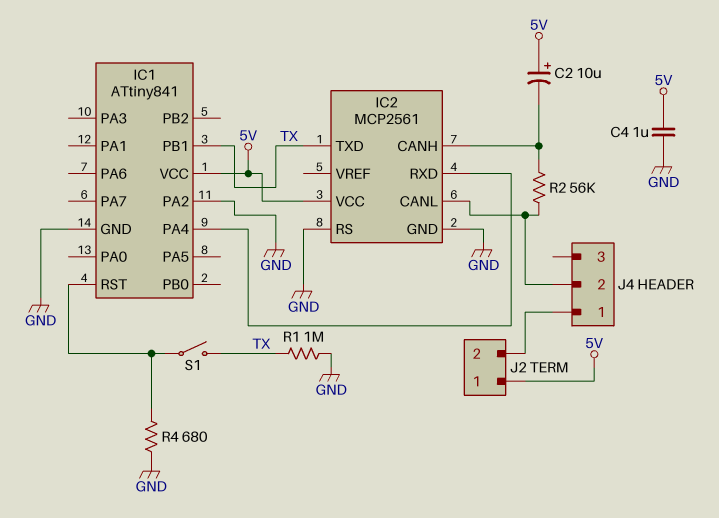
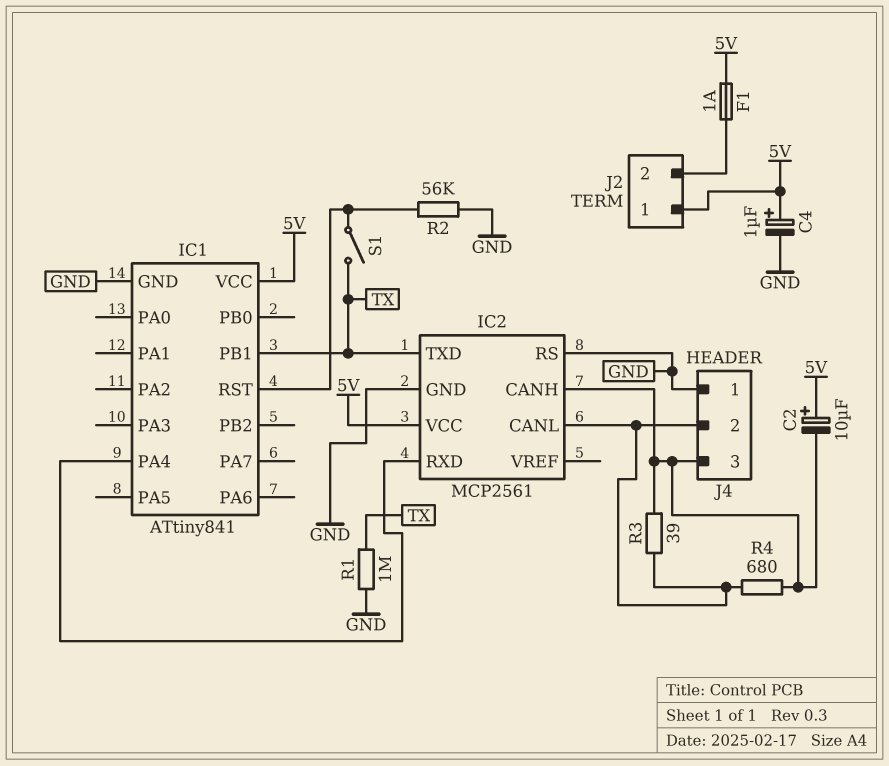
C4: 1uF (5V, GND) -> 1uF (plus 5V, minus GND)
F1: none -> 1A (5V, J2/2)
IC1 pin PA2: GND -> none
J4 pin 1: J2/2 -> GND
J4 pin 3: none -> IC2/CANH
R2: 56k (IC2/CANH, IC2/CANL) -> 56k (GND, IC1/RST)
R3: none -> 39 (IC2/CANH, IC2/CANL)
R4: 680 (GND, IC1/RST) -> 680 (IC2/CANH, IC2/CANL)

